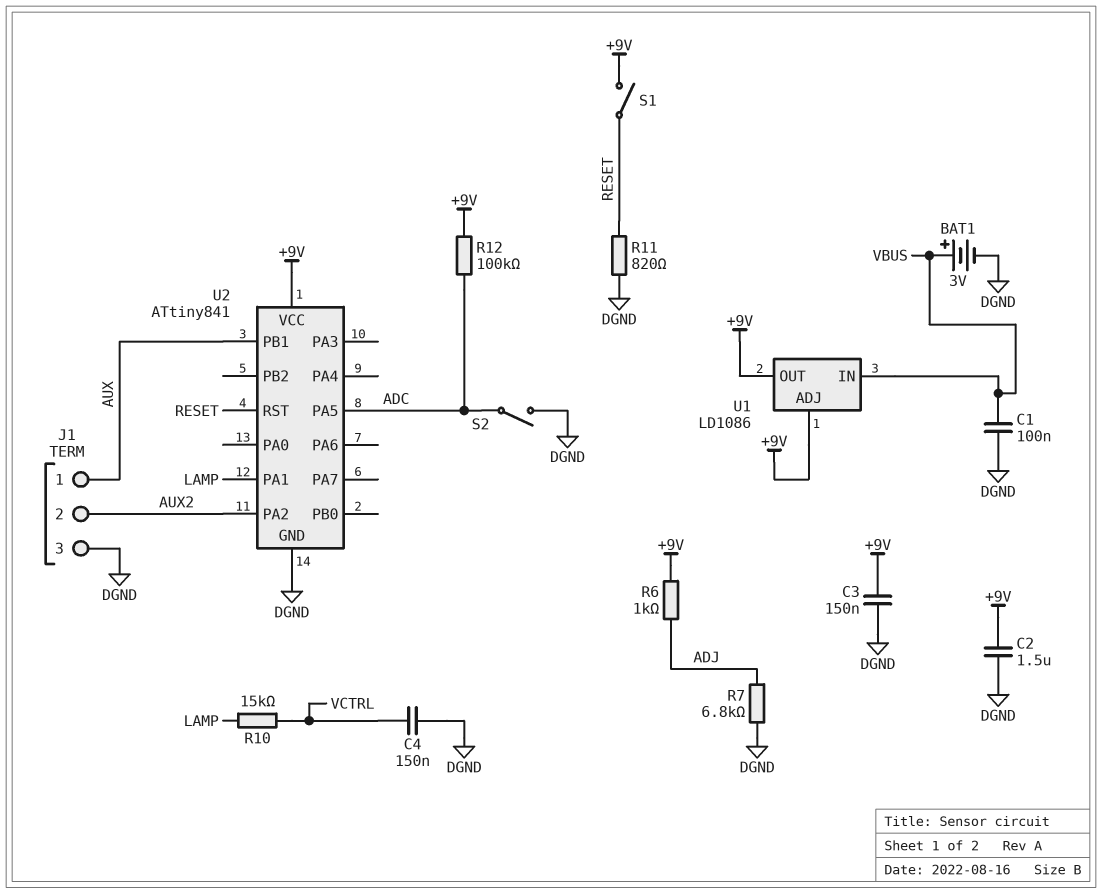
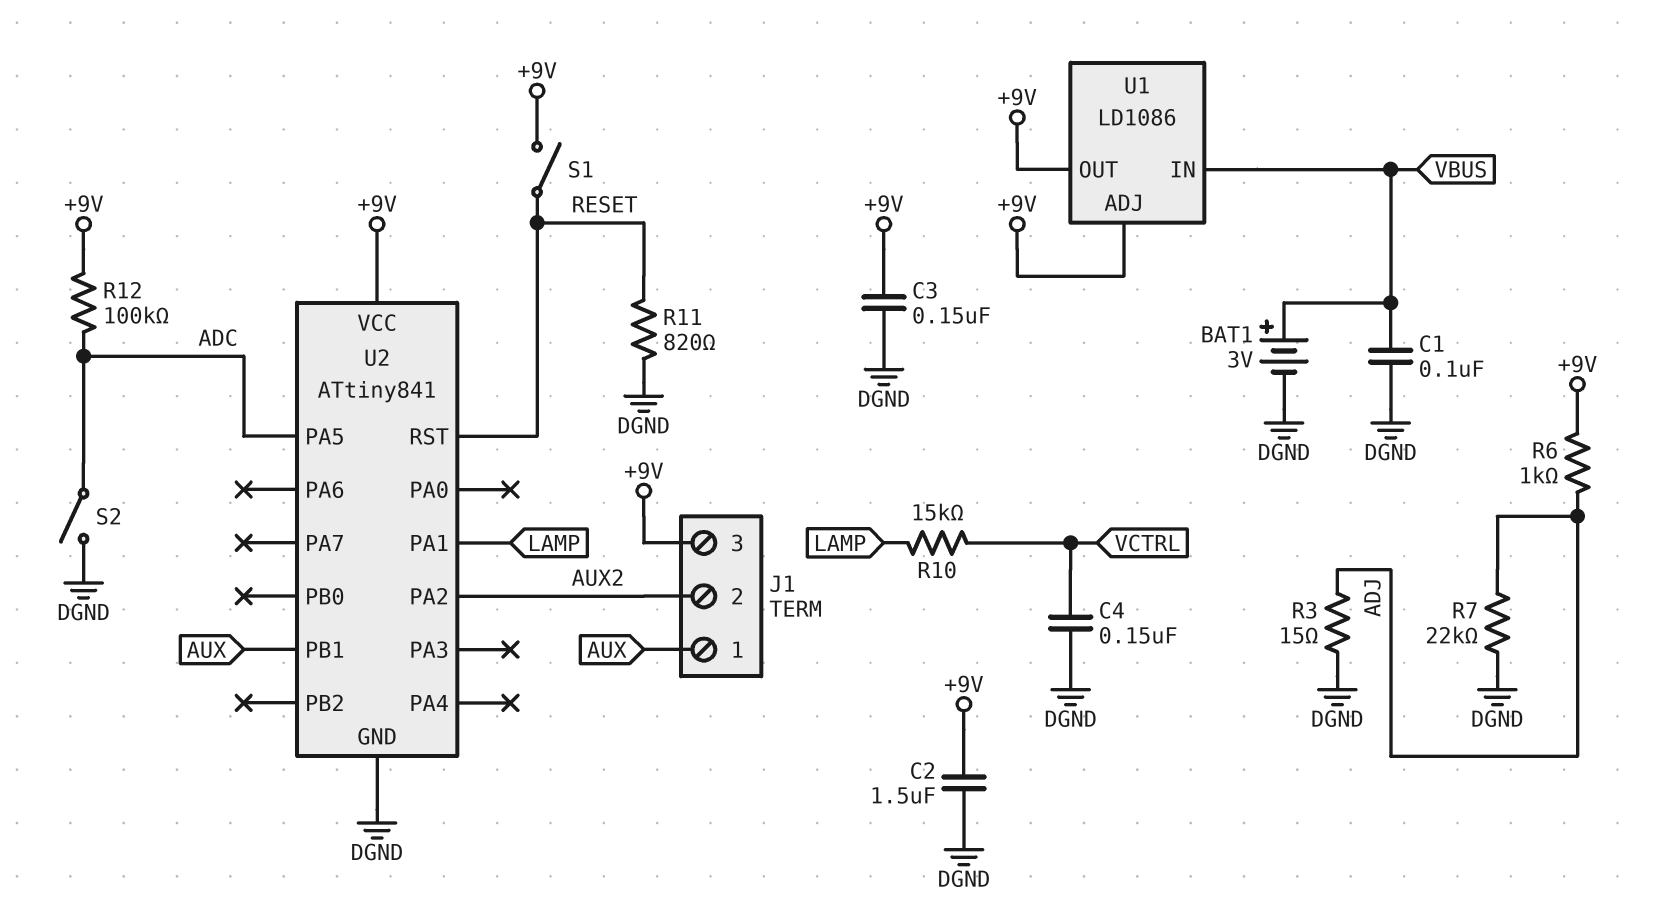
J1 pin 3: DGND -> +9V
R3: none -> 15 (ADJ, DGND)
R7: 6.8k (ADJ, DGND) -> 22k (ADJ, DGND)

